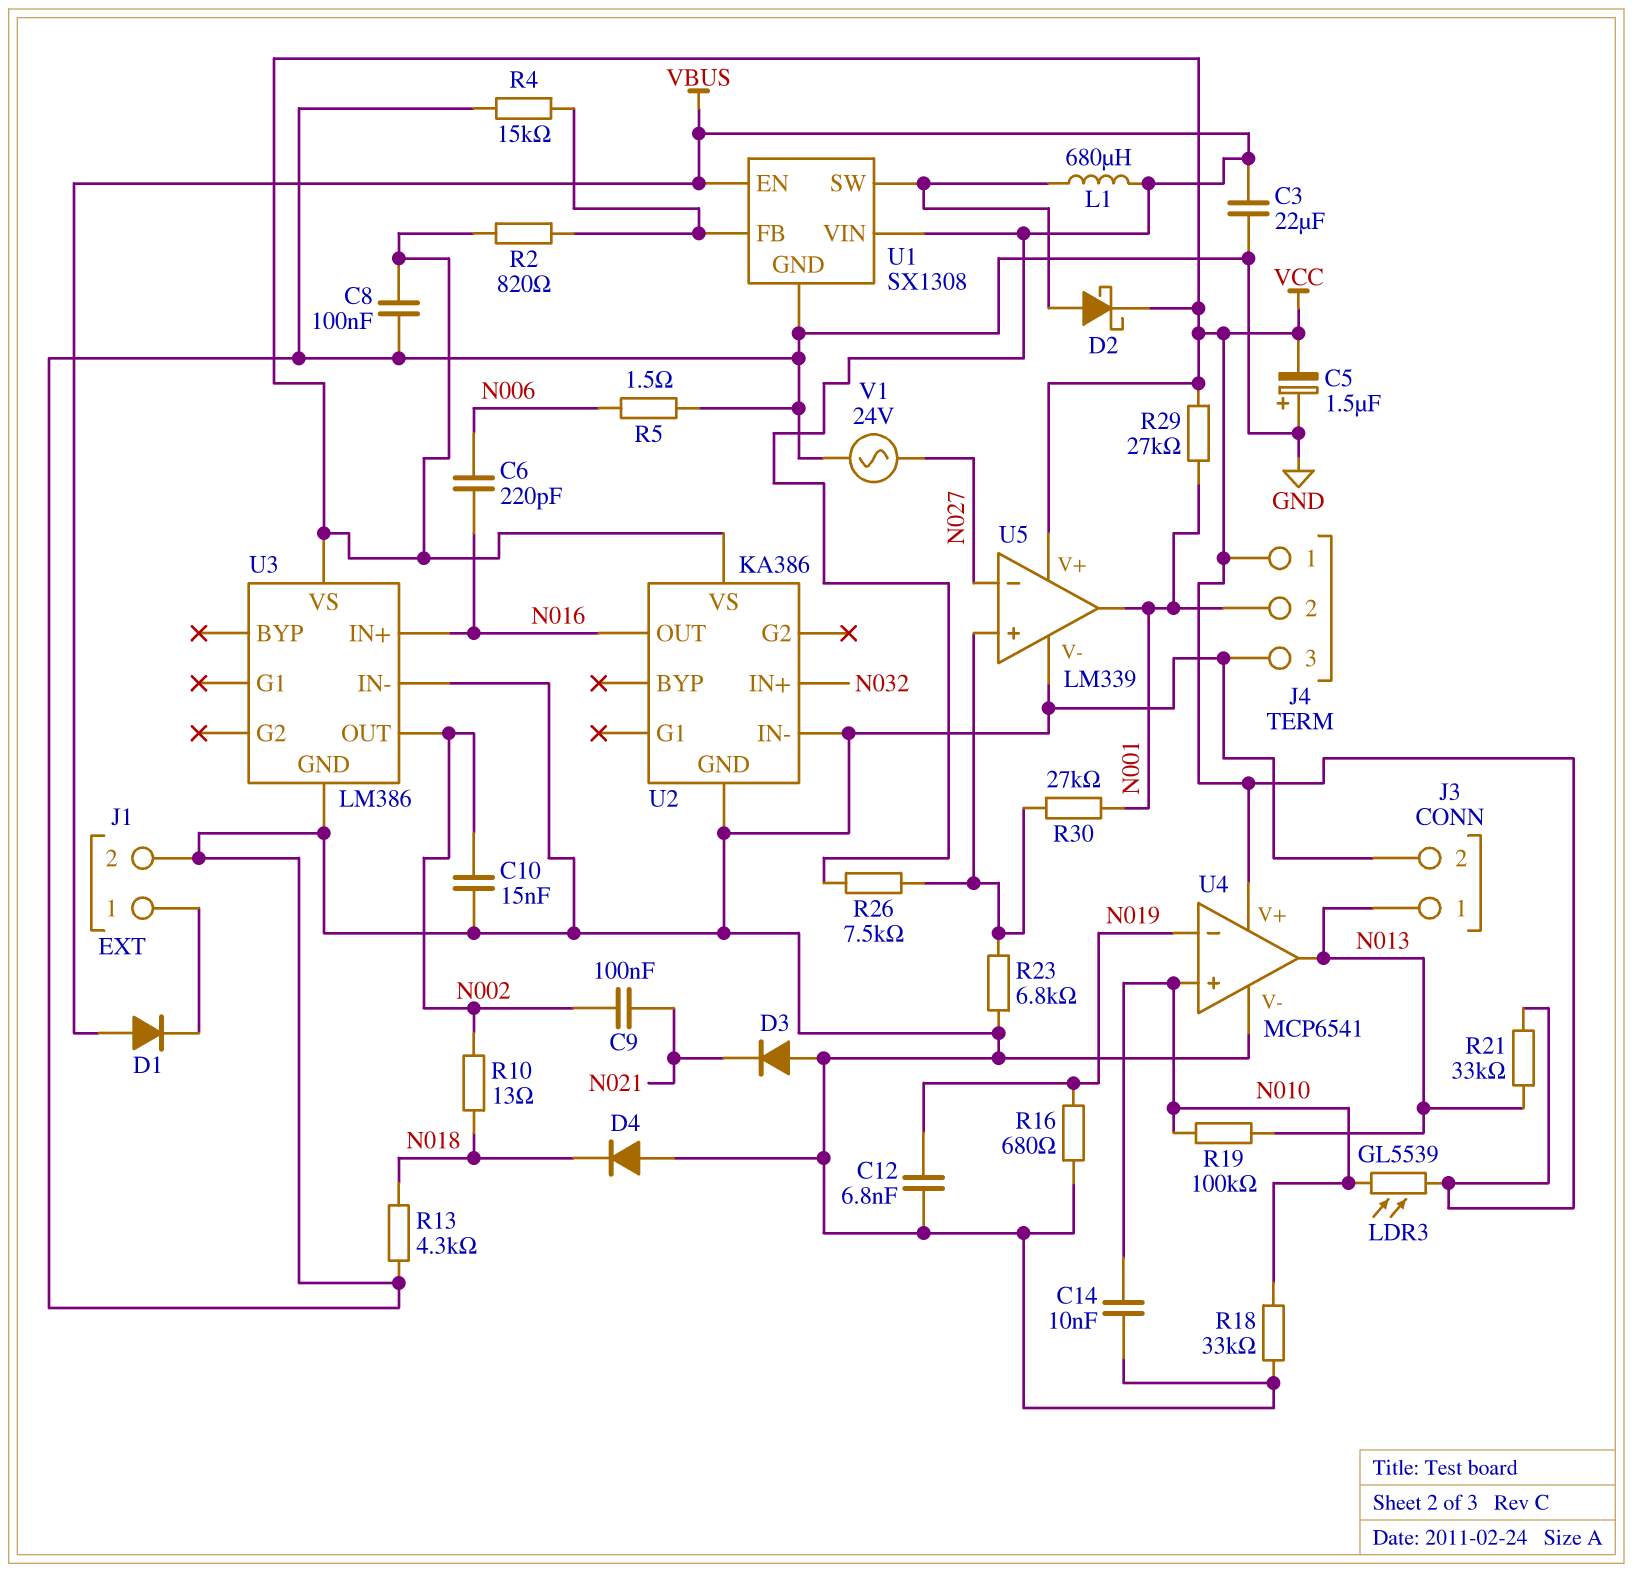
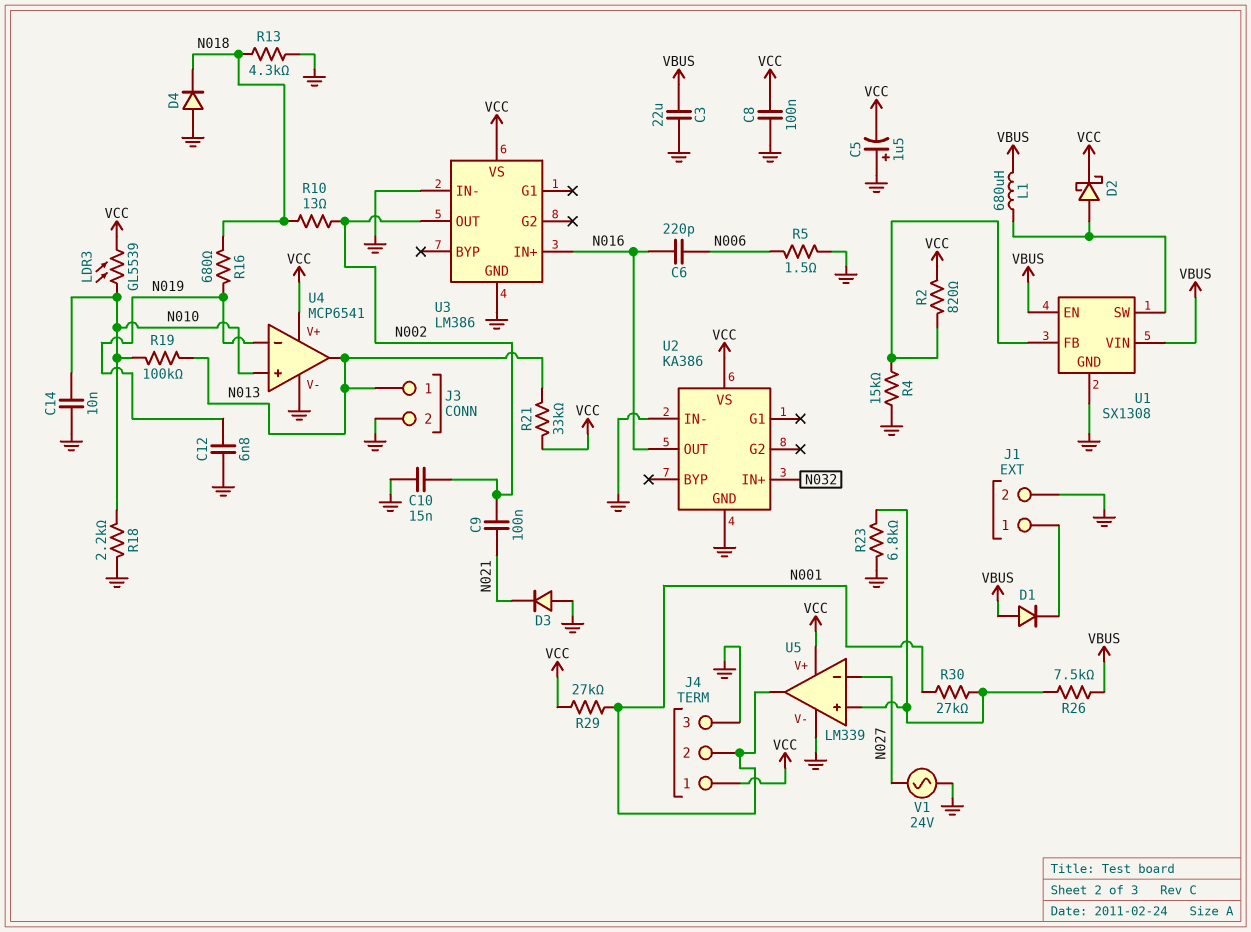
R16: 680 (GND, N019) -> 680 (N018, N019)
R18: 33k (GND, N010) -> 2.2k (GND, N010)

